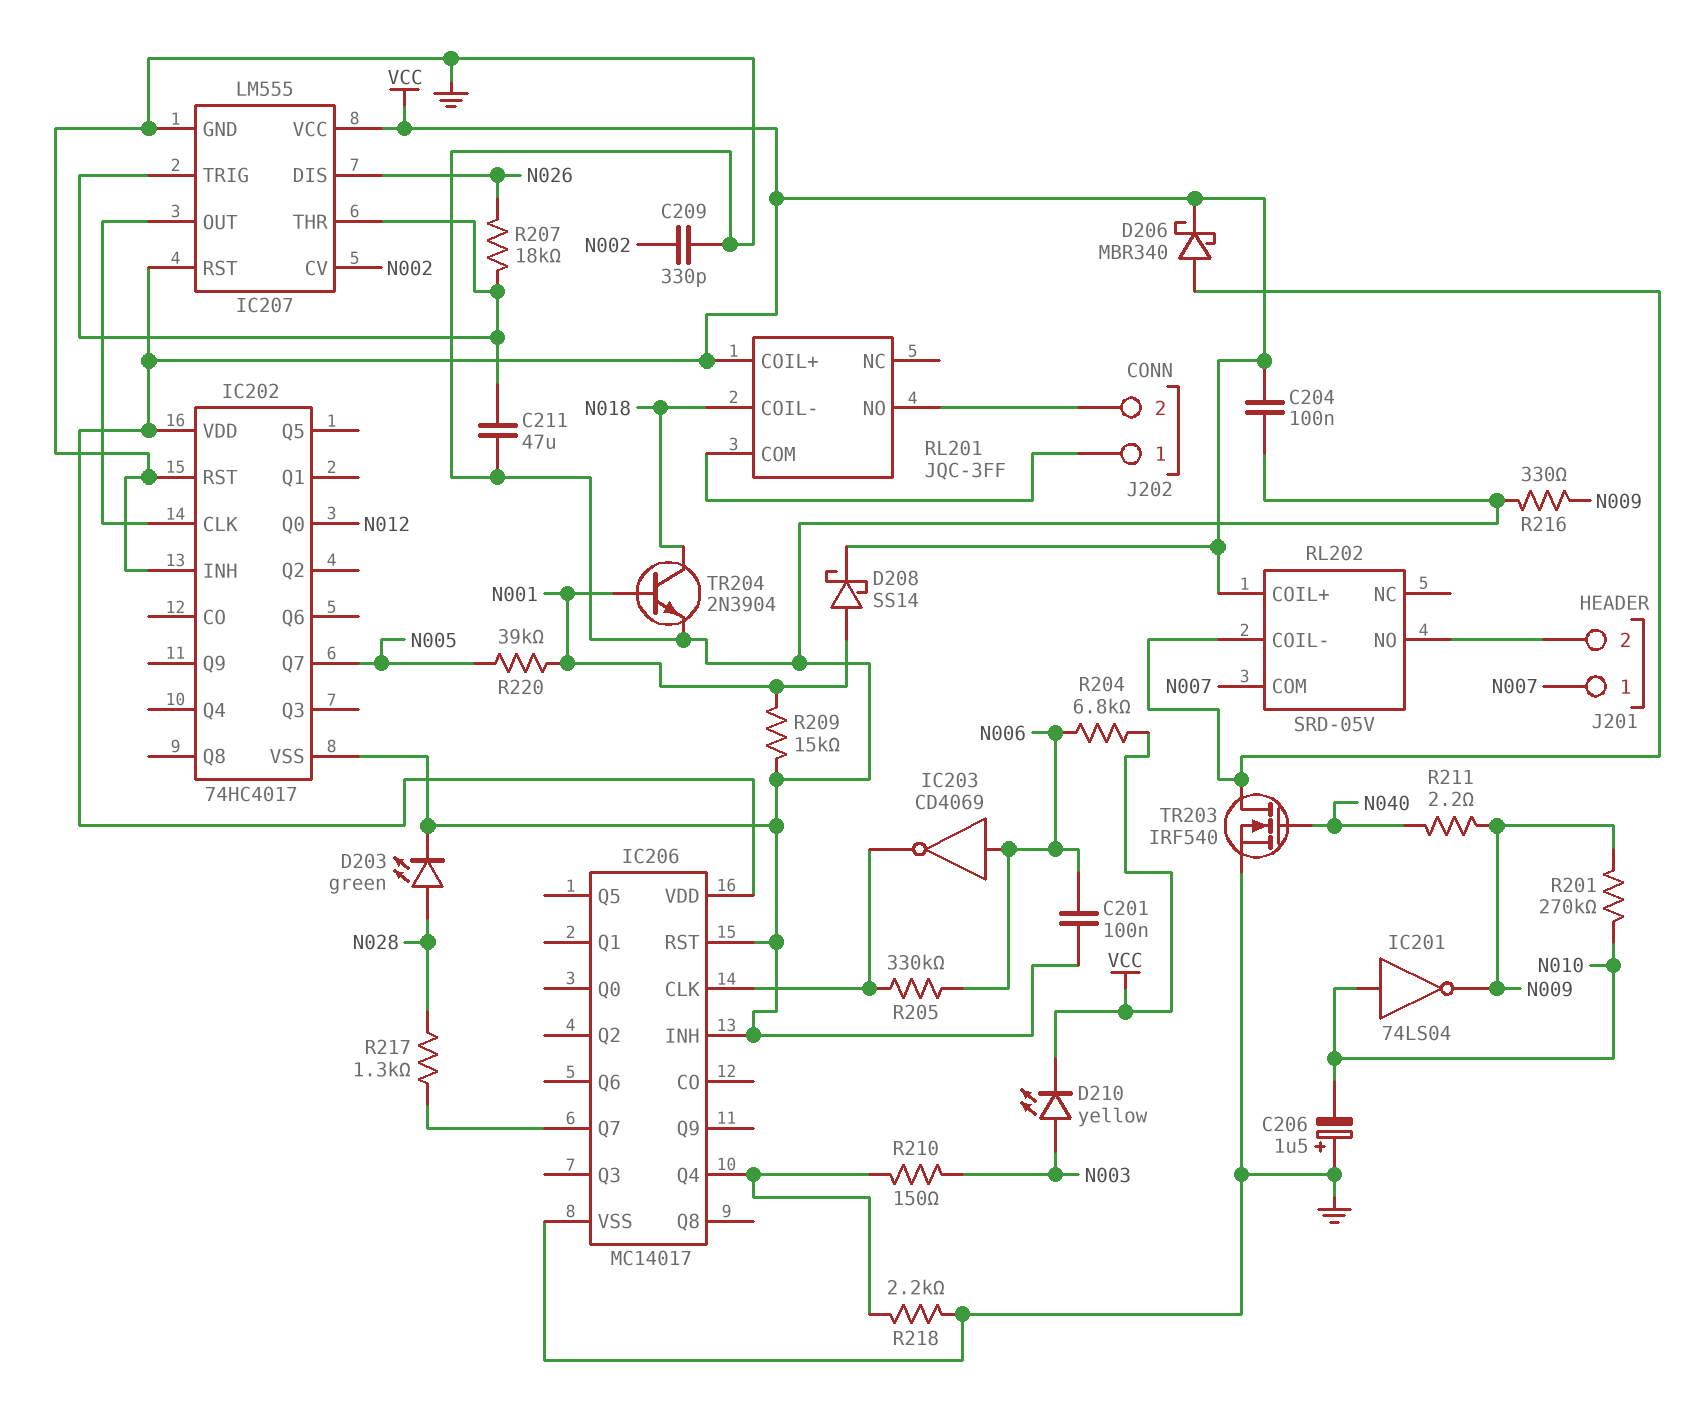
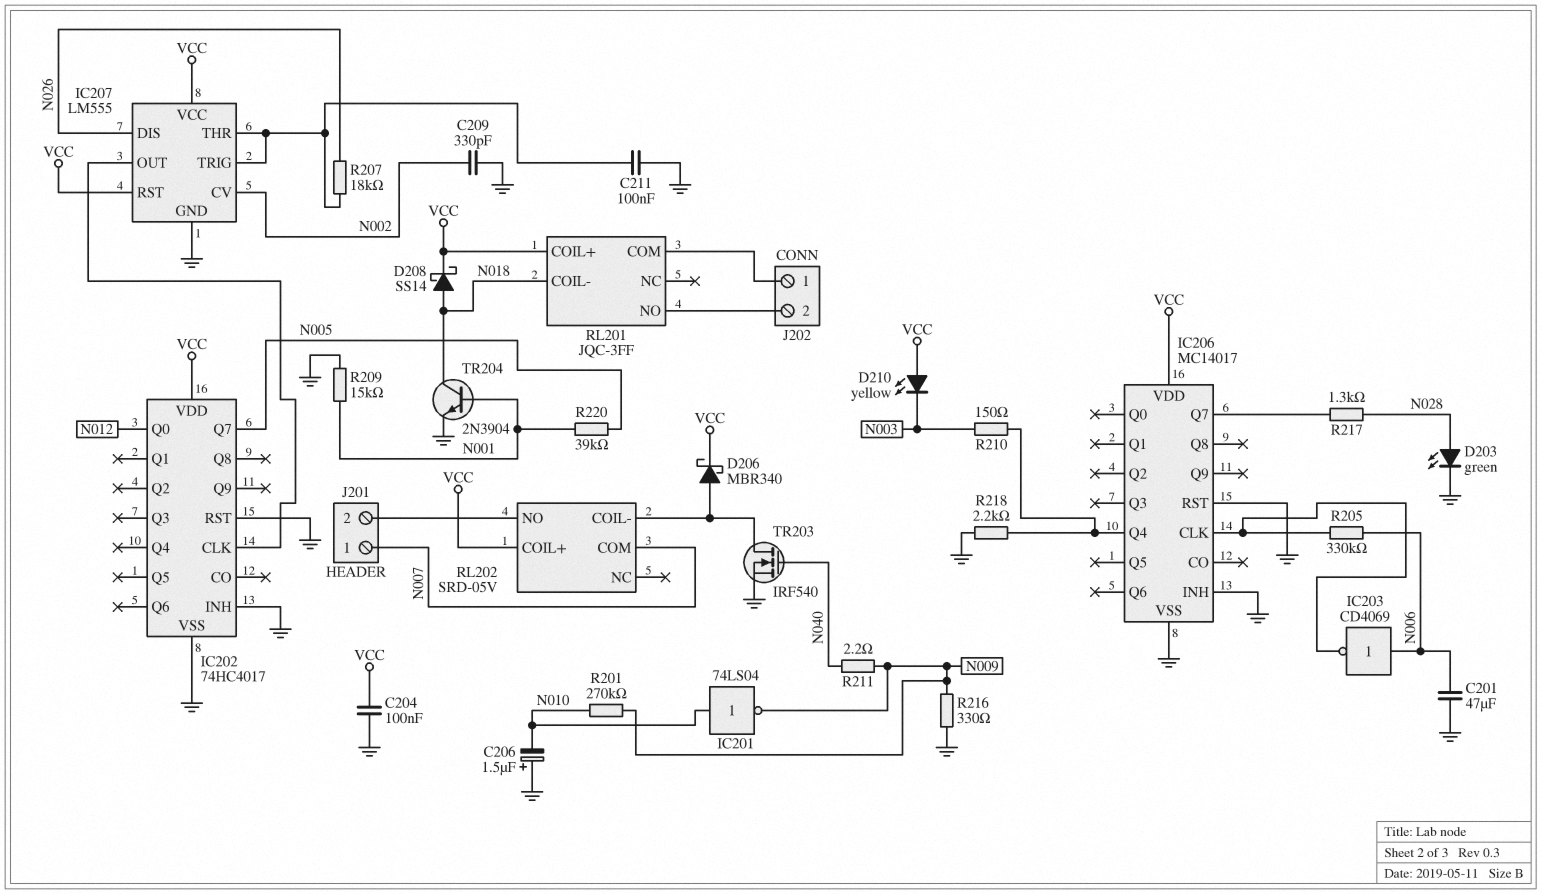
C201: 100nF (GND, N006) -> 47uF (GND, N006)
C211: 47uF (GND, IC207/THR) -> 100nF (GND, IC207/THR)
D208: schottky SS14 (A N001, K VCC) -> schottky SS14 (A N018, K VCC)
D210: LED yellow (A N003, K VCC) -> LED yellow (A VCC, K N003)
R204: 6.8k (N006, VCC) -> none

